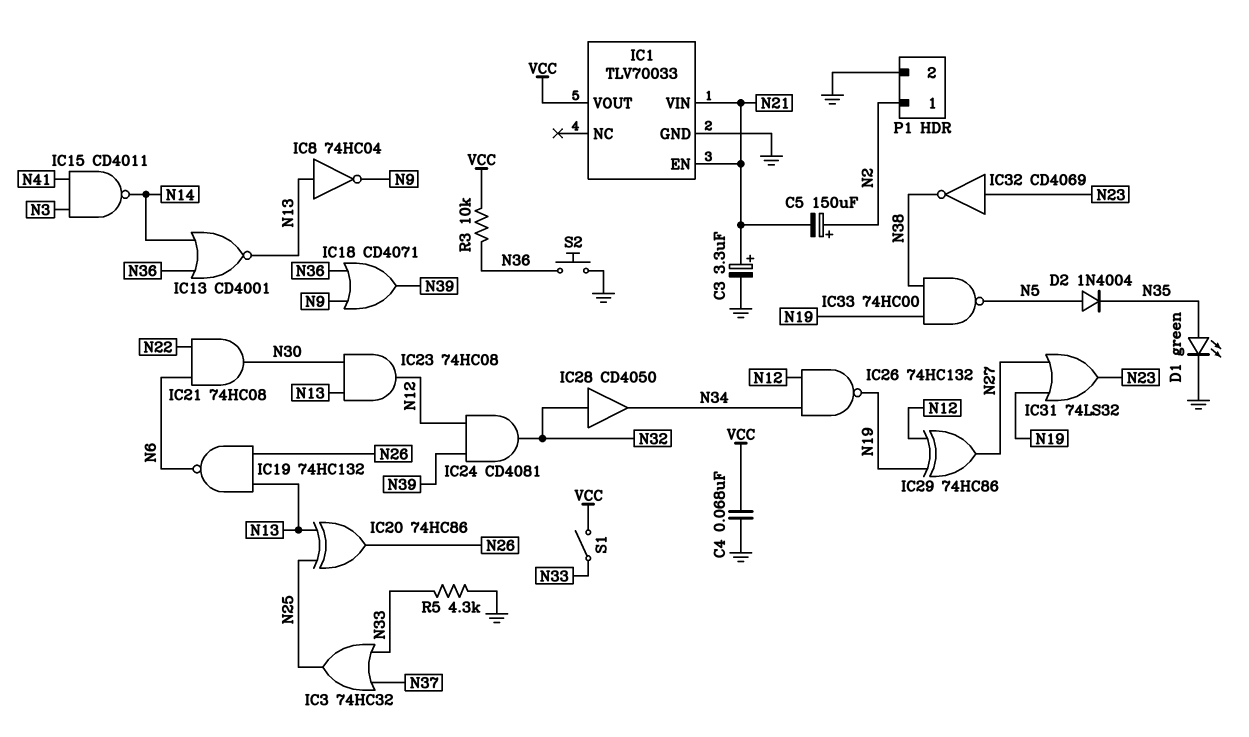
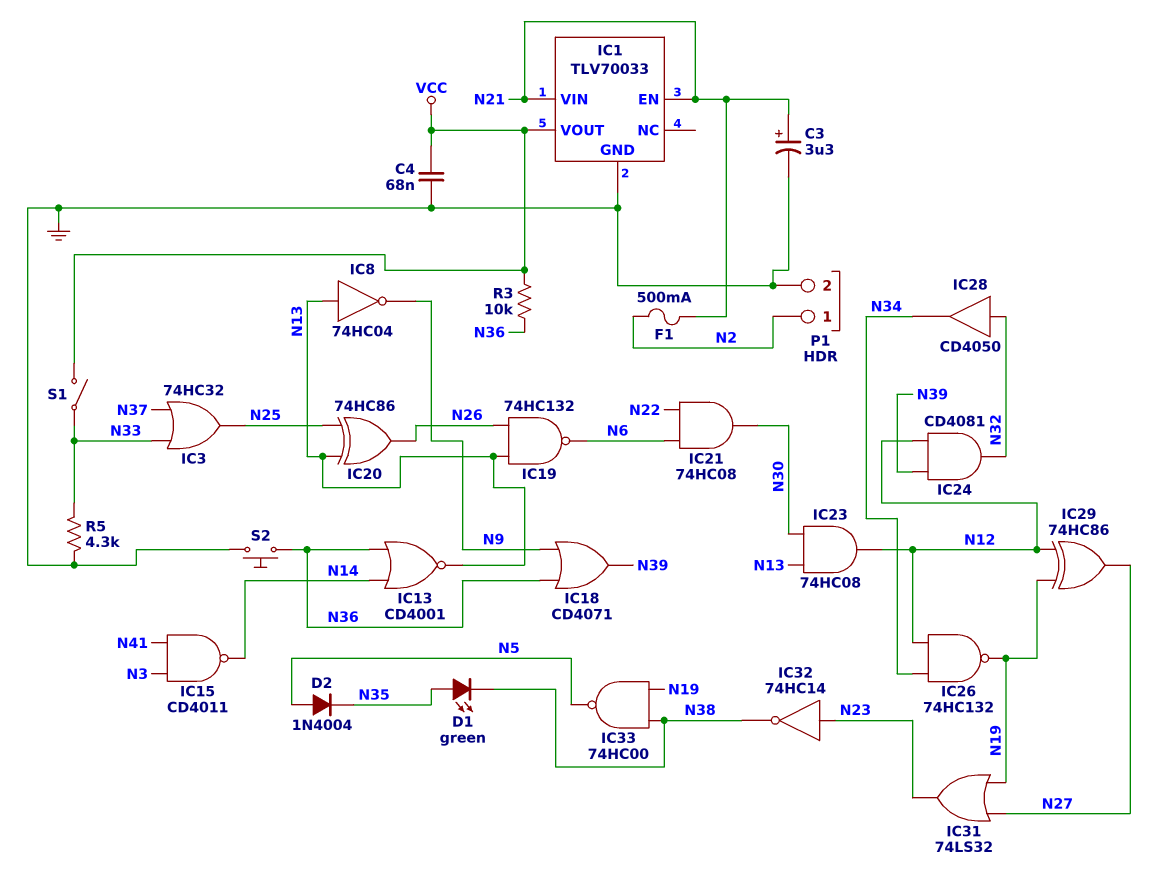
C5: 150uF (plus N2, minus N21) -> none
D1: LED green (A N35, K GND) -> LED green (A N35, K N38)
F1: none -> 500mA (N2, N21)
IC32: NOT CD4069 (in N23, out N38) -> NOT 74HC14 (in N23, out N38)

